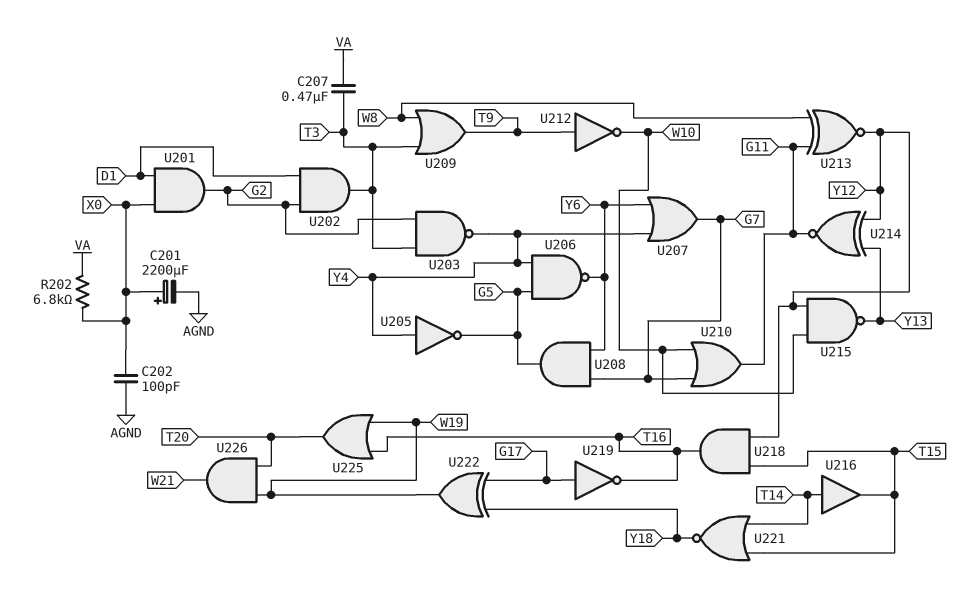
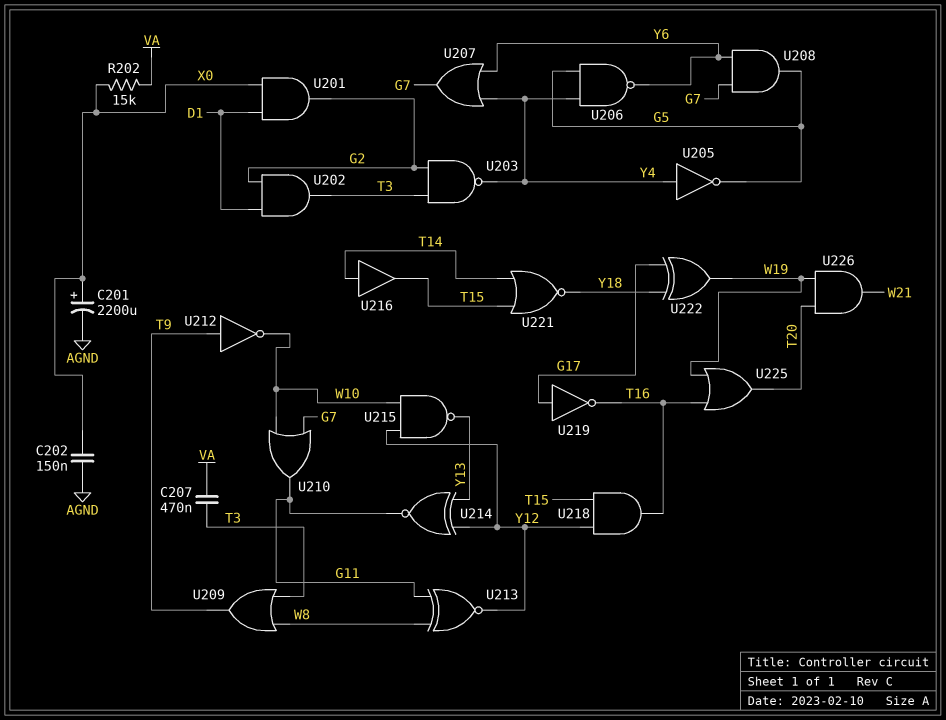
C202: 100pF (AGND, X0) -> 150nF (AGND, X0)
R202: 6.8k (VA, X0) -> 15k (VA, X0)

